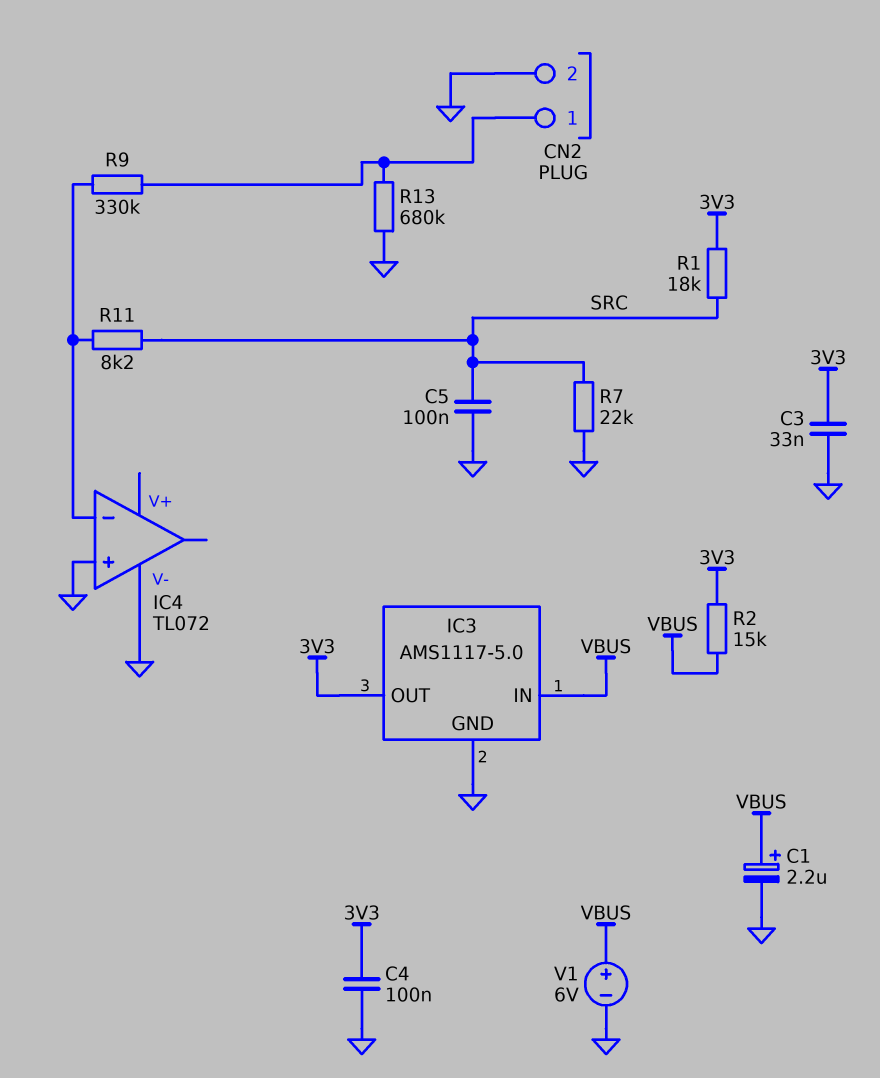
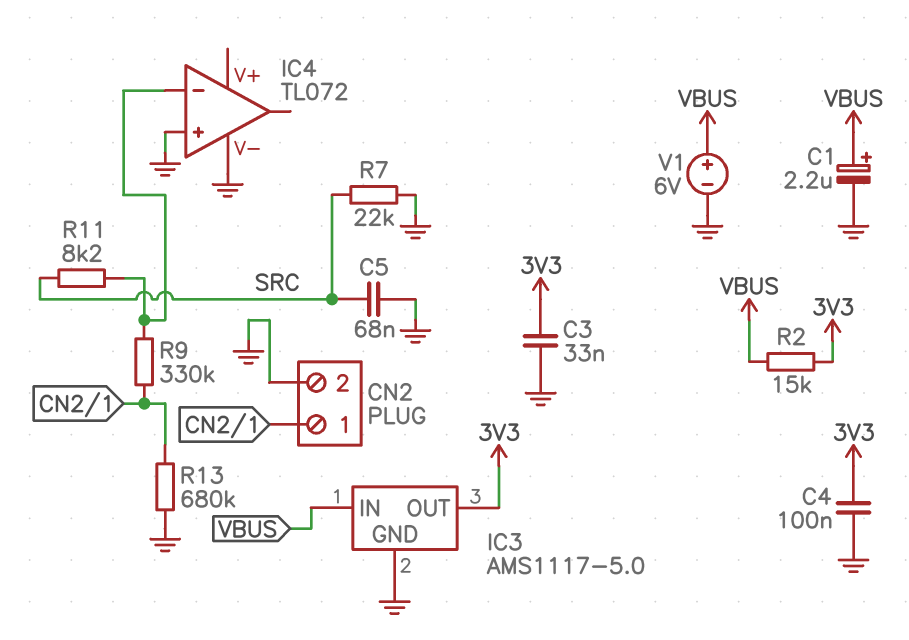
C5: 100nF (GND, SRC) -> 68nF (GND, SRC)
R1: 18k (3V3, SRC) -> none

